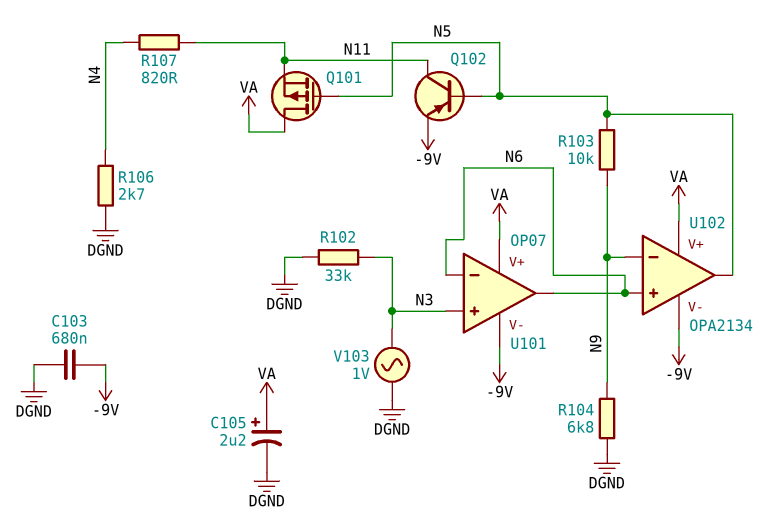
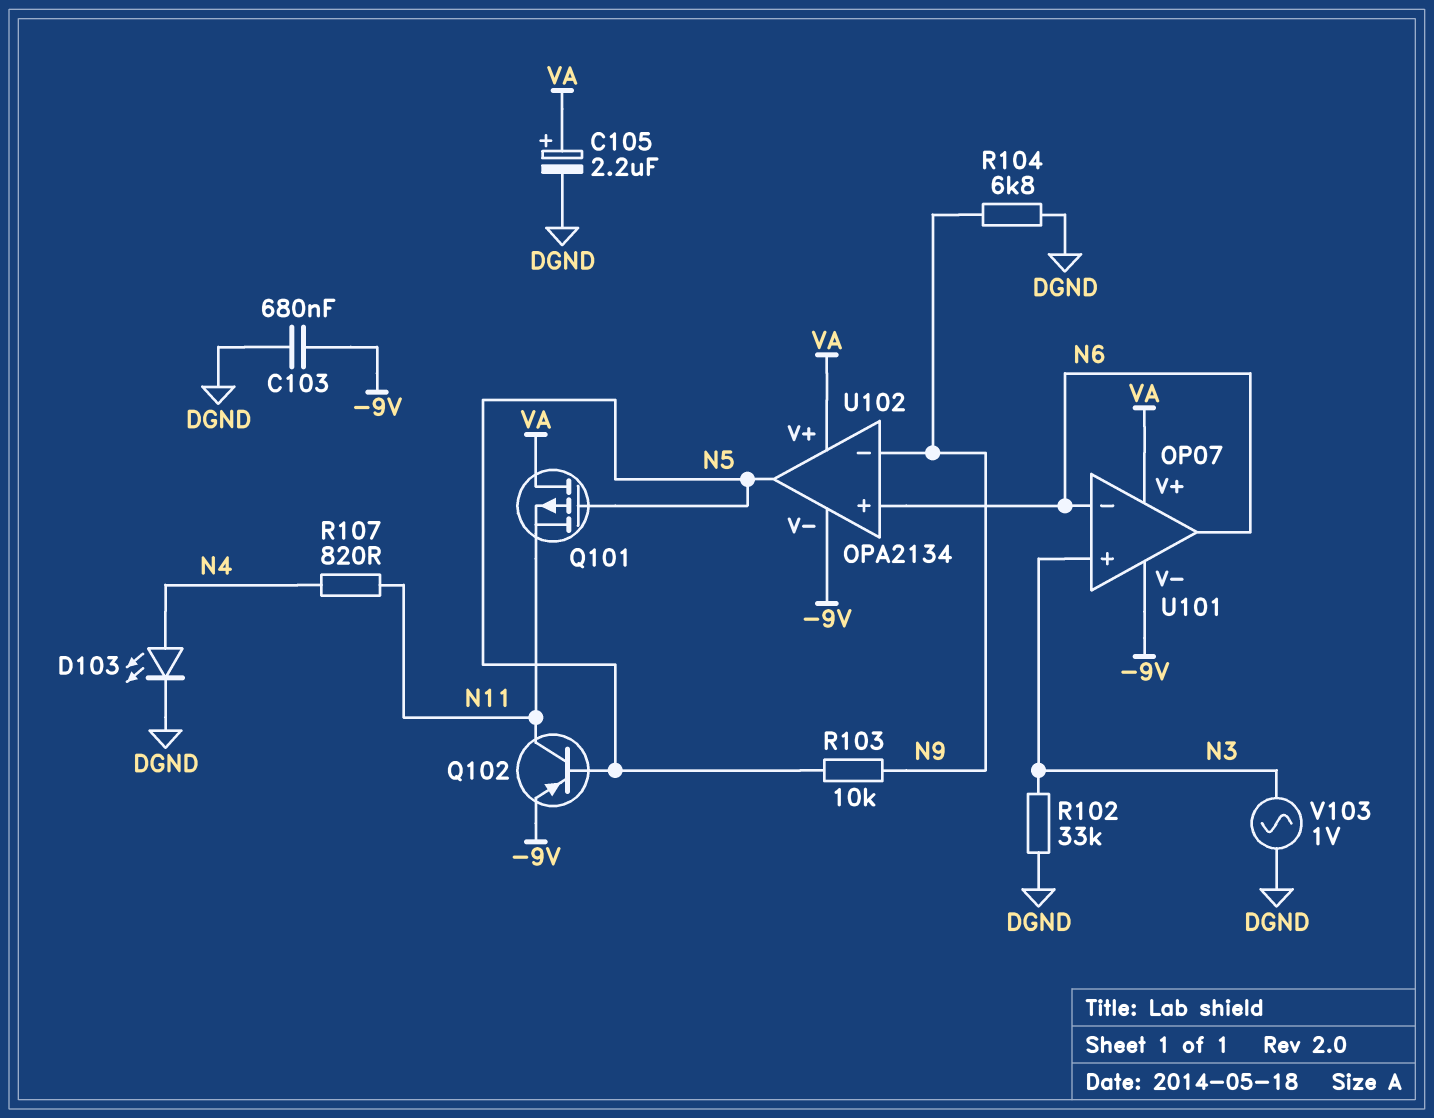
D103: none -> LED (A N4, K DGND)
R106: 2.7k (DGND, N4) -> none

